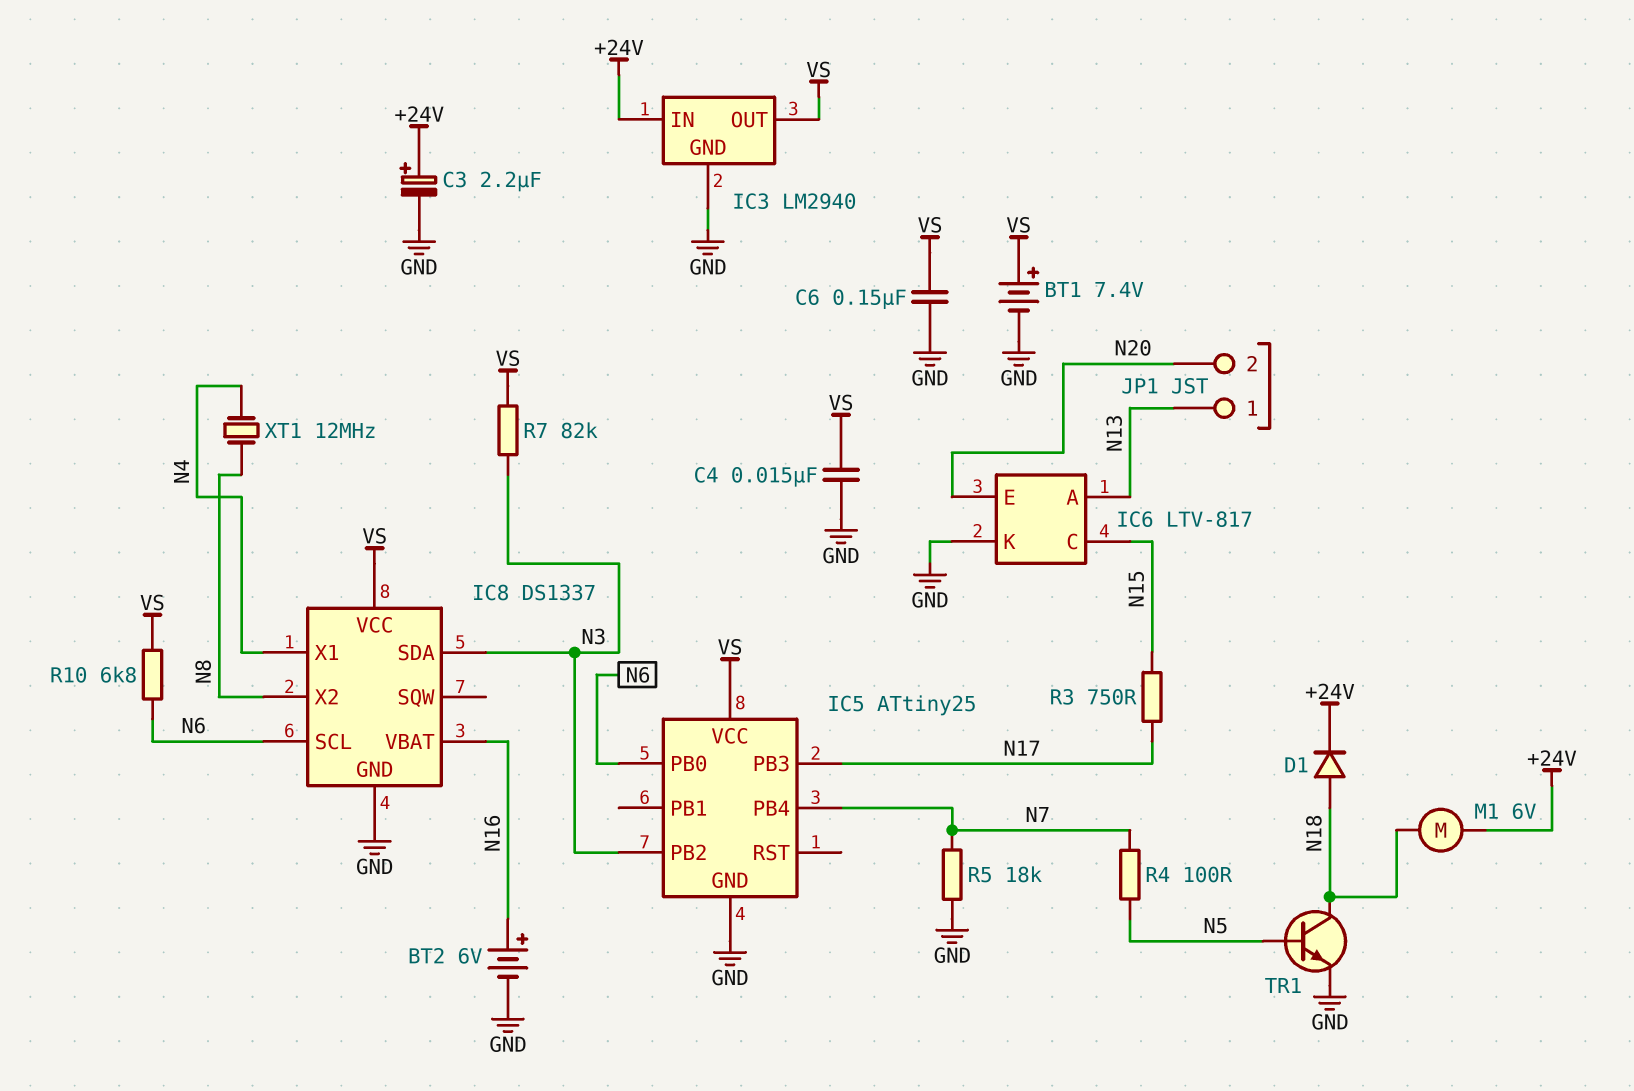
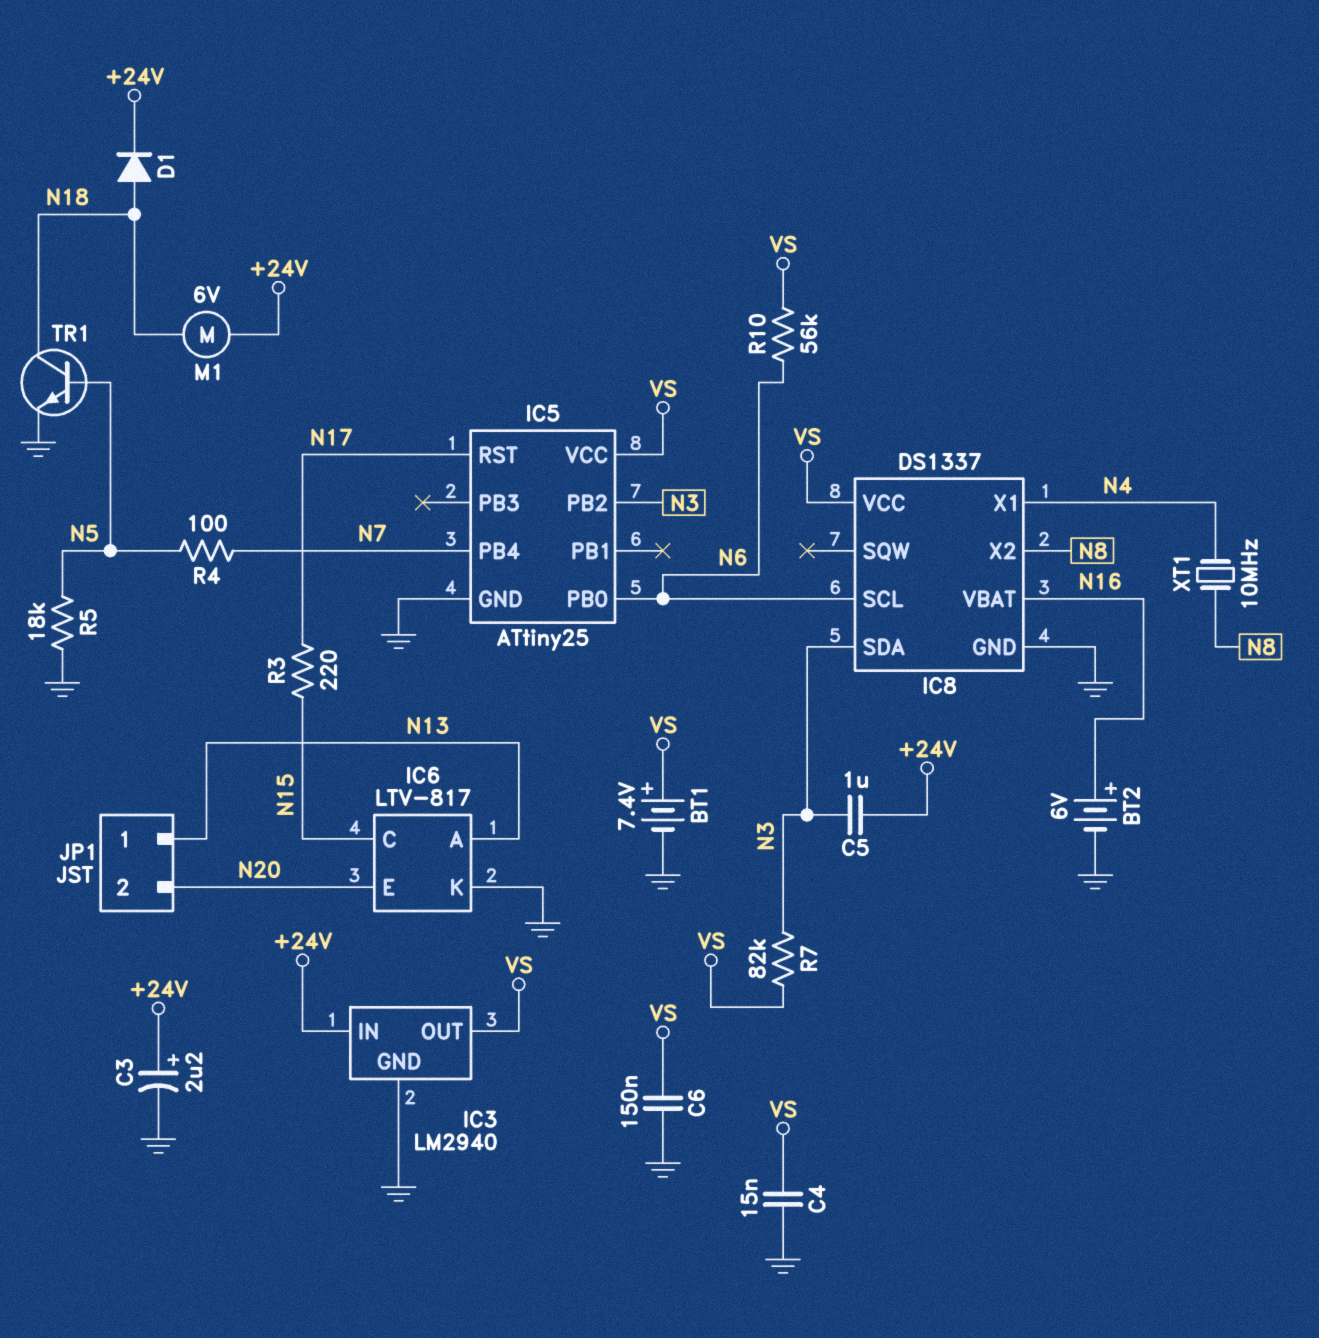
C5: none -> 1uF (+24V, N3)
IC5 pin PB3: N17 -> none
IC5 pin RST: none -> N17
R3: 750 (N15, N17) -> 220 (N15, N17)
R5: 18k (GND, N7) -> 18k (GND, N5)
R10: 6.8k (N6, VS) -> 56k (N6, VS)
XT1: 12MHz (N4, N8) -> 10MHz (N4, N8)

